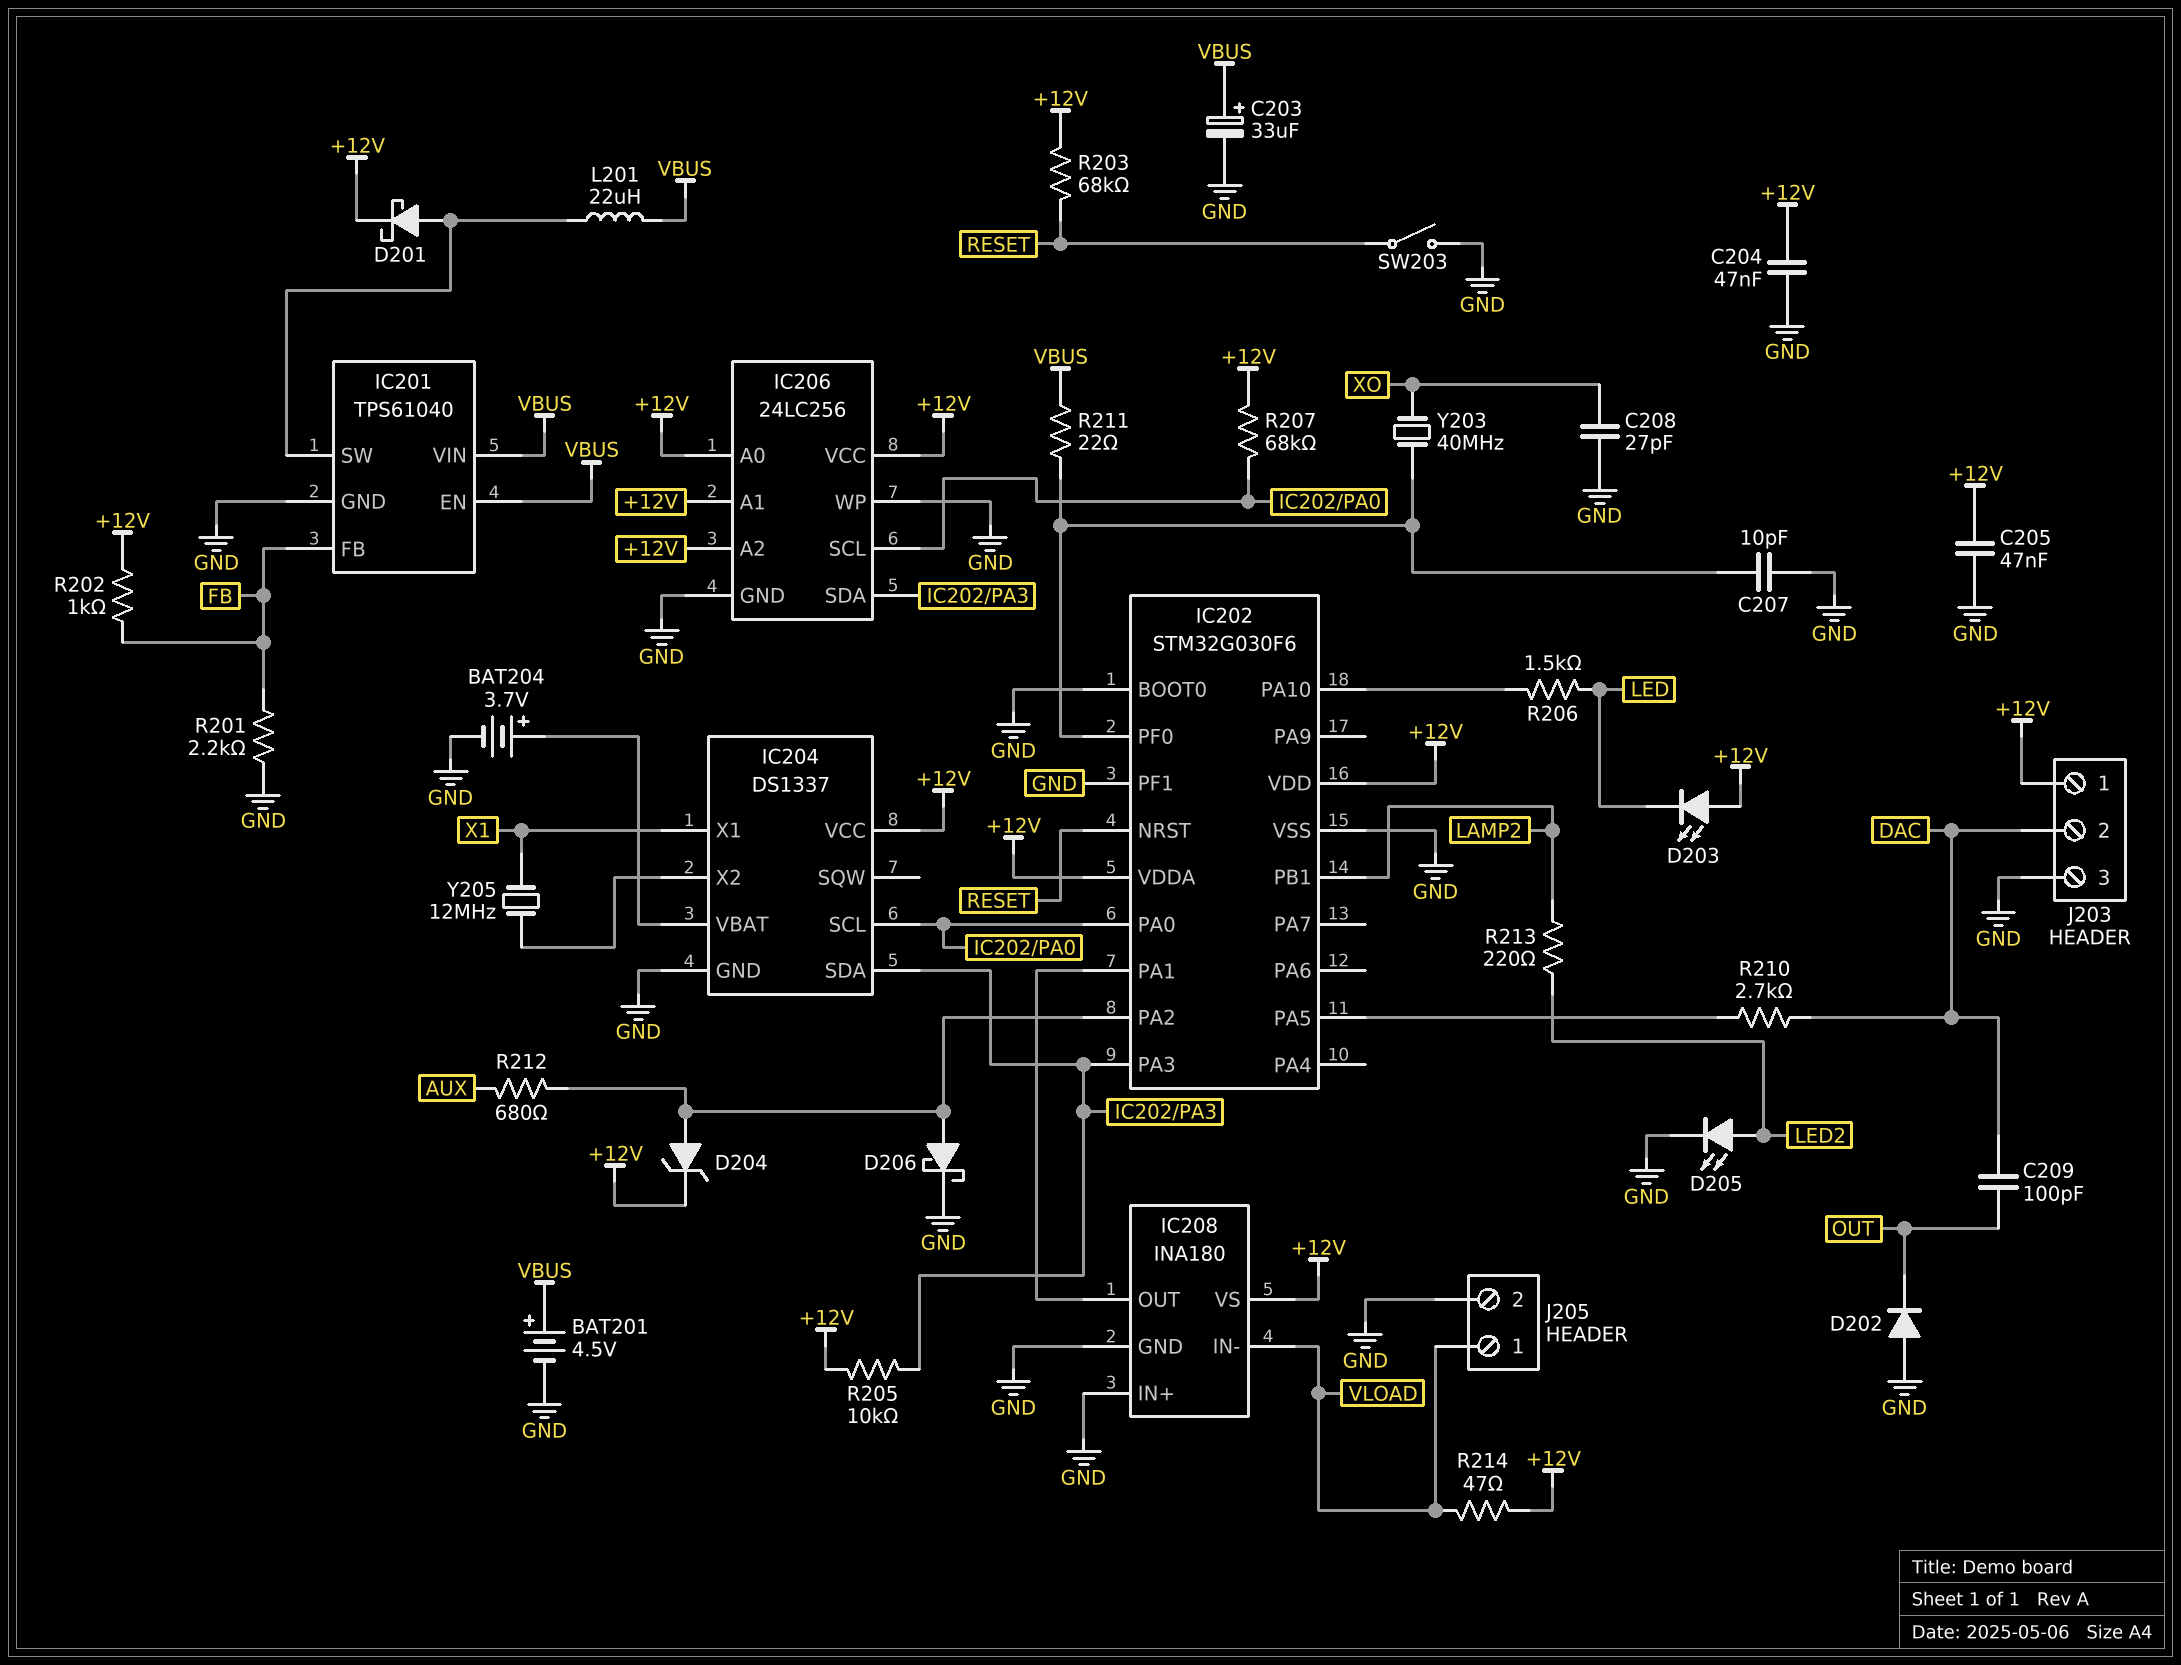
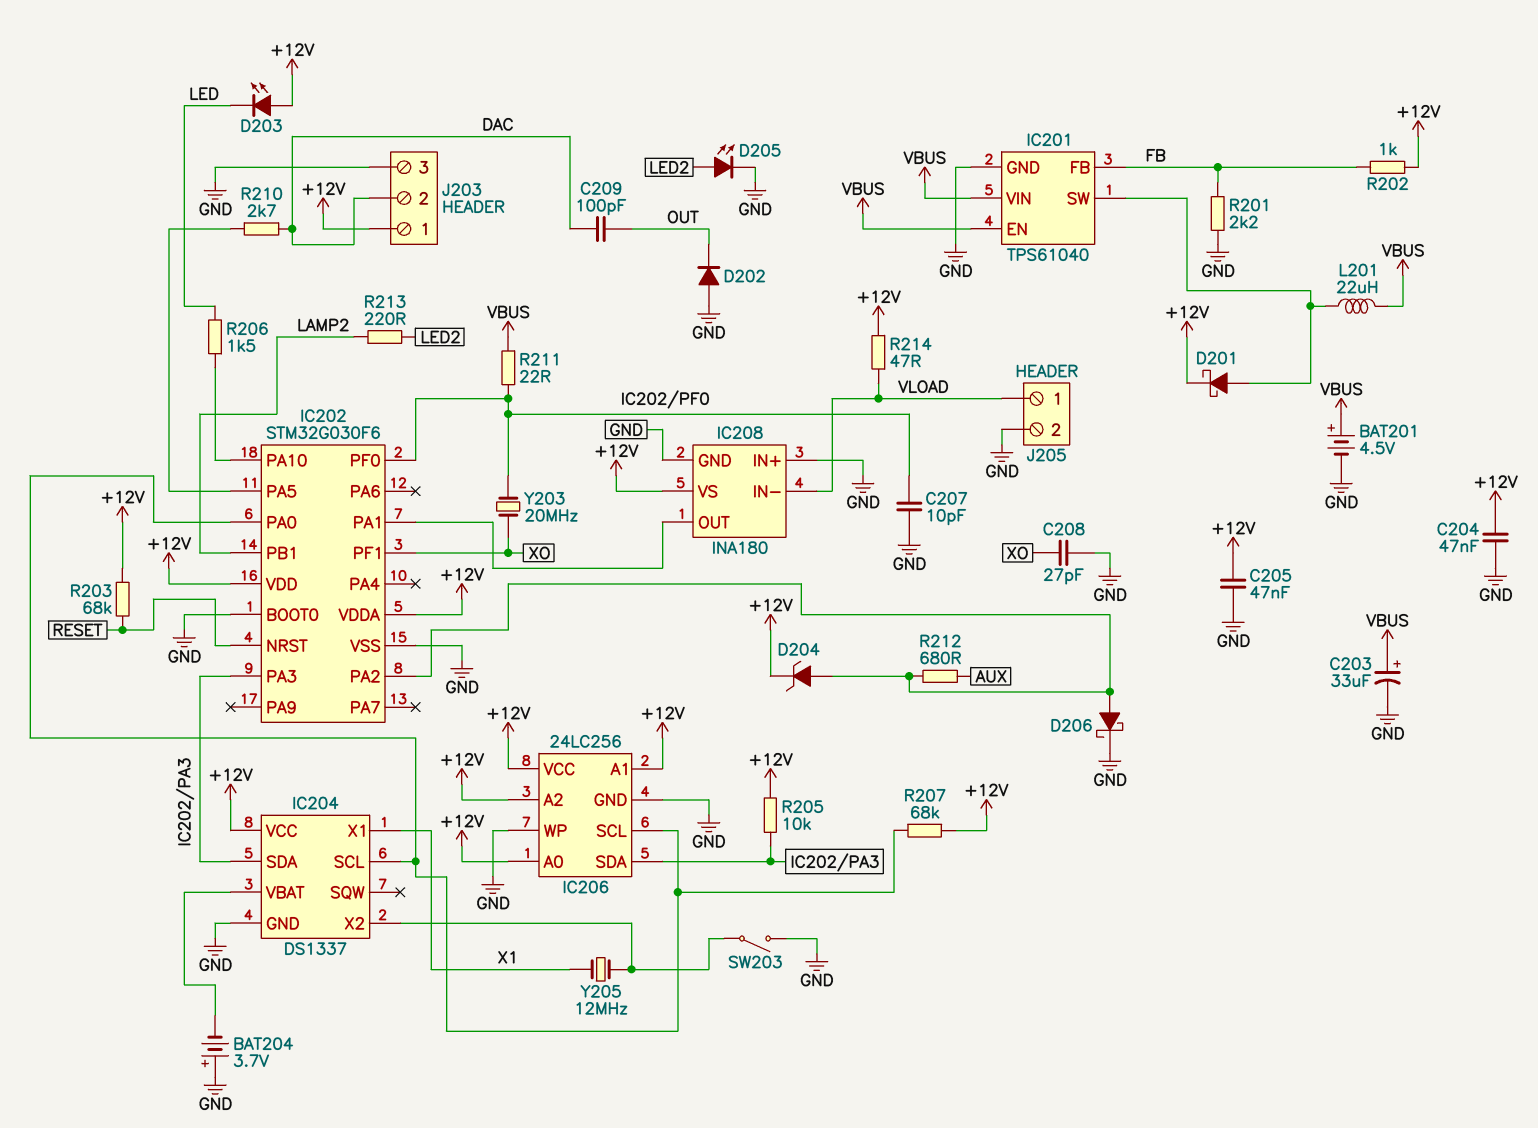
BAT204: 3.7V (plus IC204/VBAT, minus GND) -> 3.7V (plus GND, minus IC204/VBAT)
IC202 pin PF1: GND -> XO
SW203: switch (GND, RESET) -> switch (GND, IC204/X2)
Y203: 40MHz (IC202/PF0, XO) -> 20MHz (IC202/PF0, XO)

